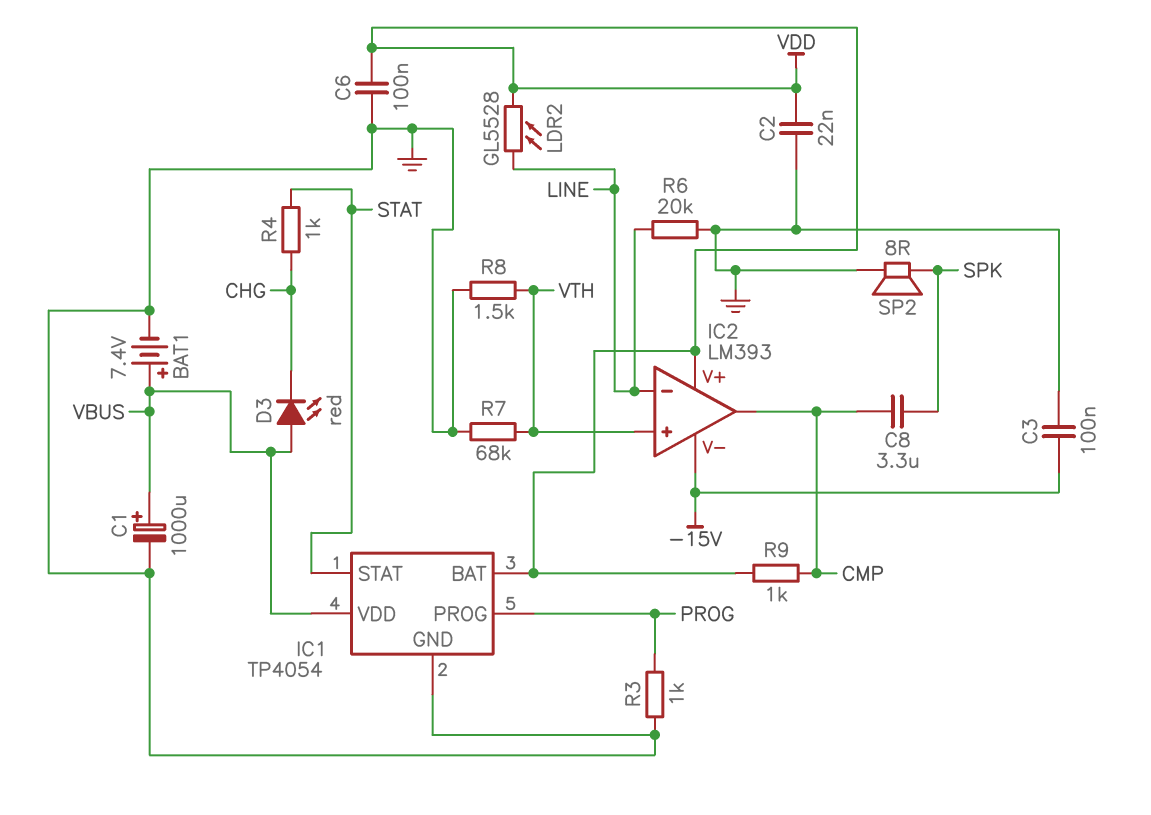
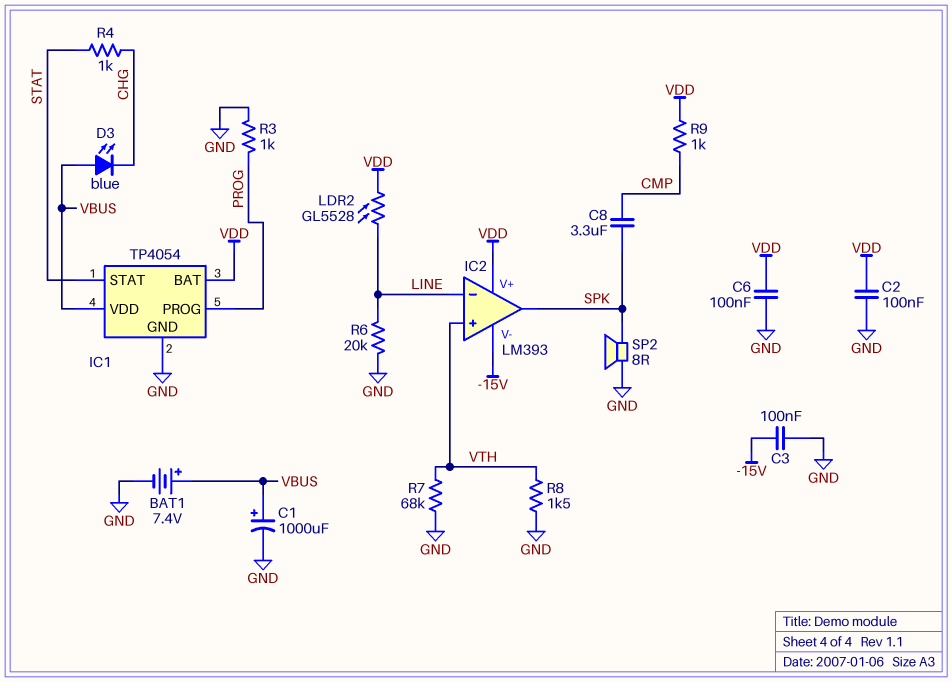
C2: 22nF (GND, VDD) -> 100nF (GND, VDD)
D3: LED red (A VBUS, K CHG) -> LED blue (A VBUS, K CHG)
IC2 pin out: CMP -> SPK

